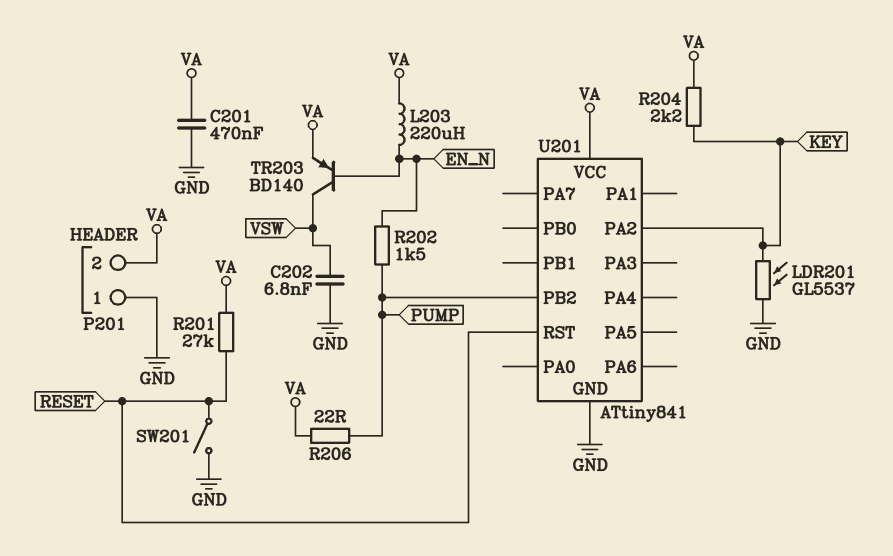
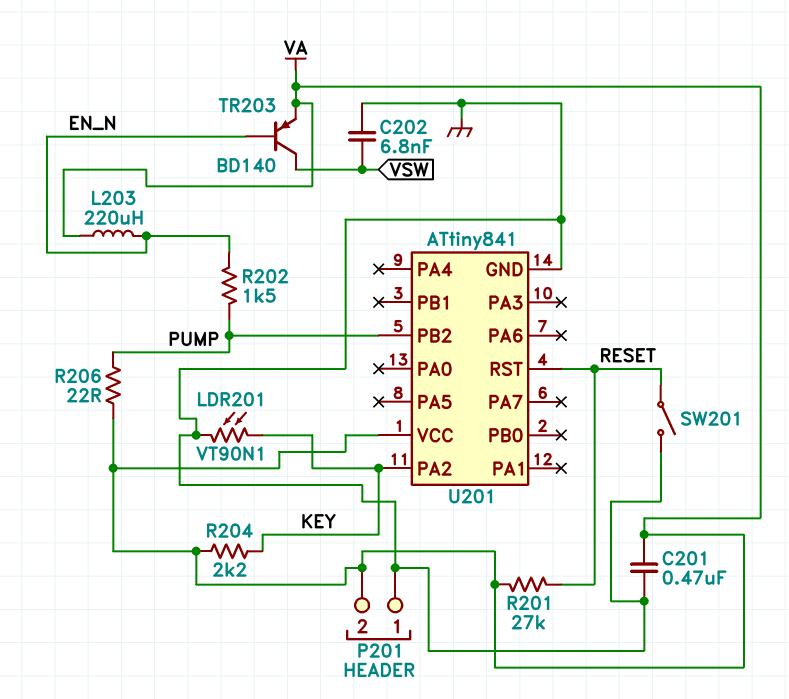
LDR201: GL5537 (GND, KEY) -> VT90N1 (GND, KEY)

